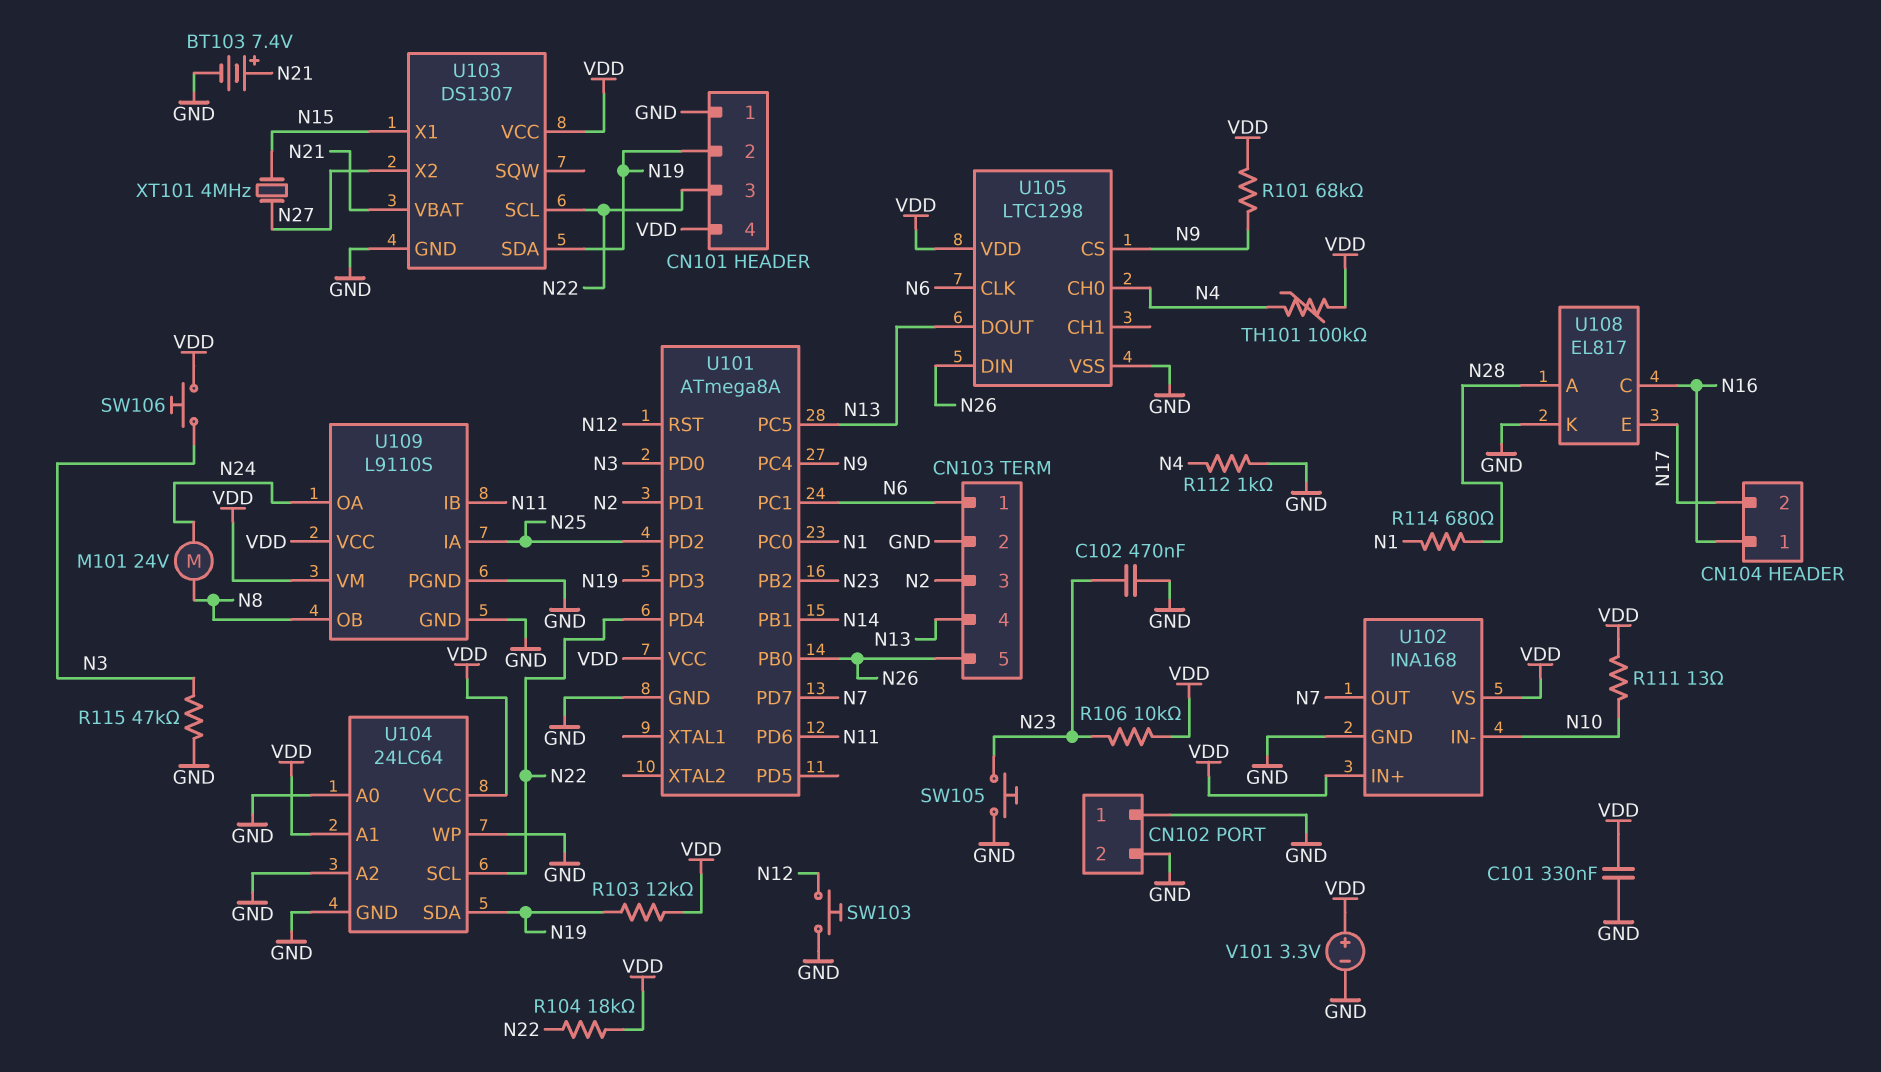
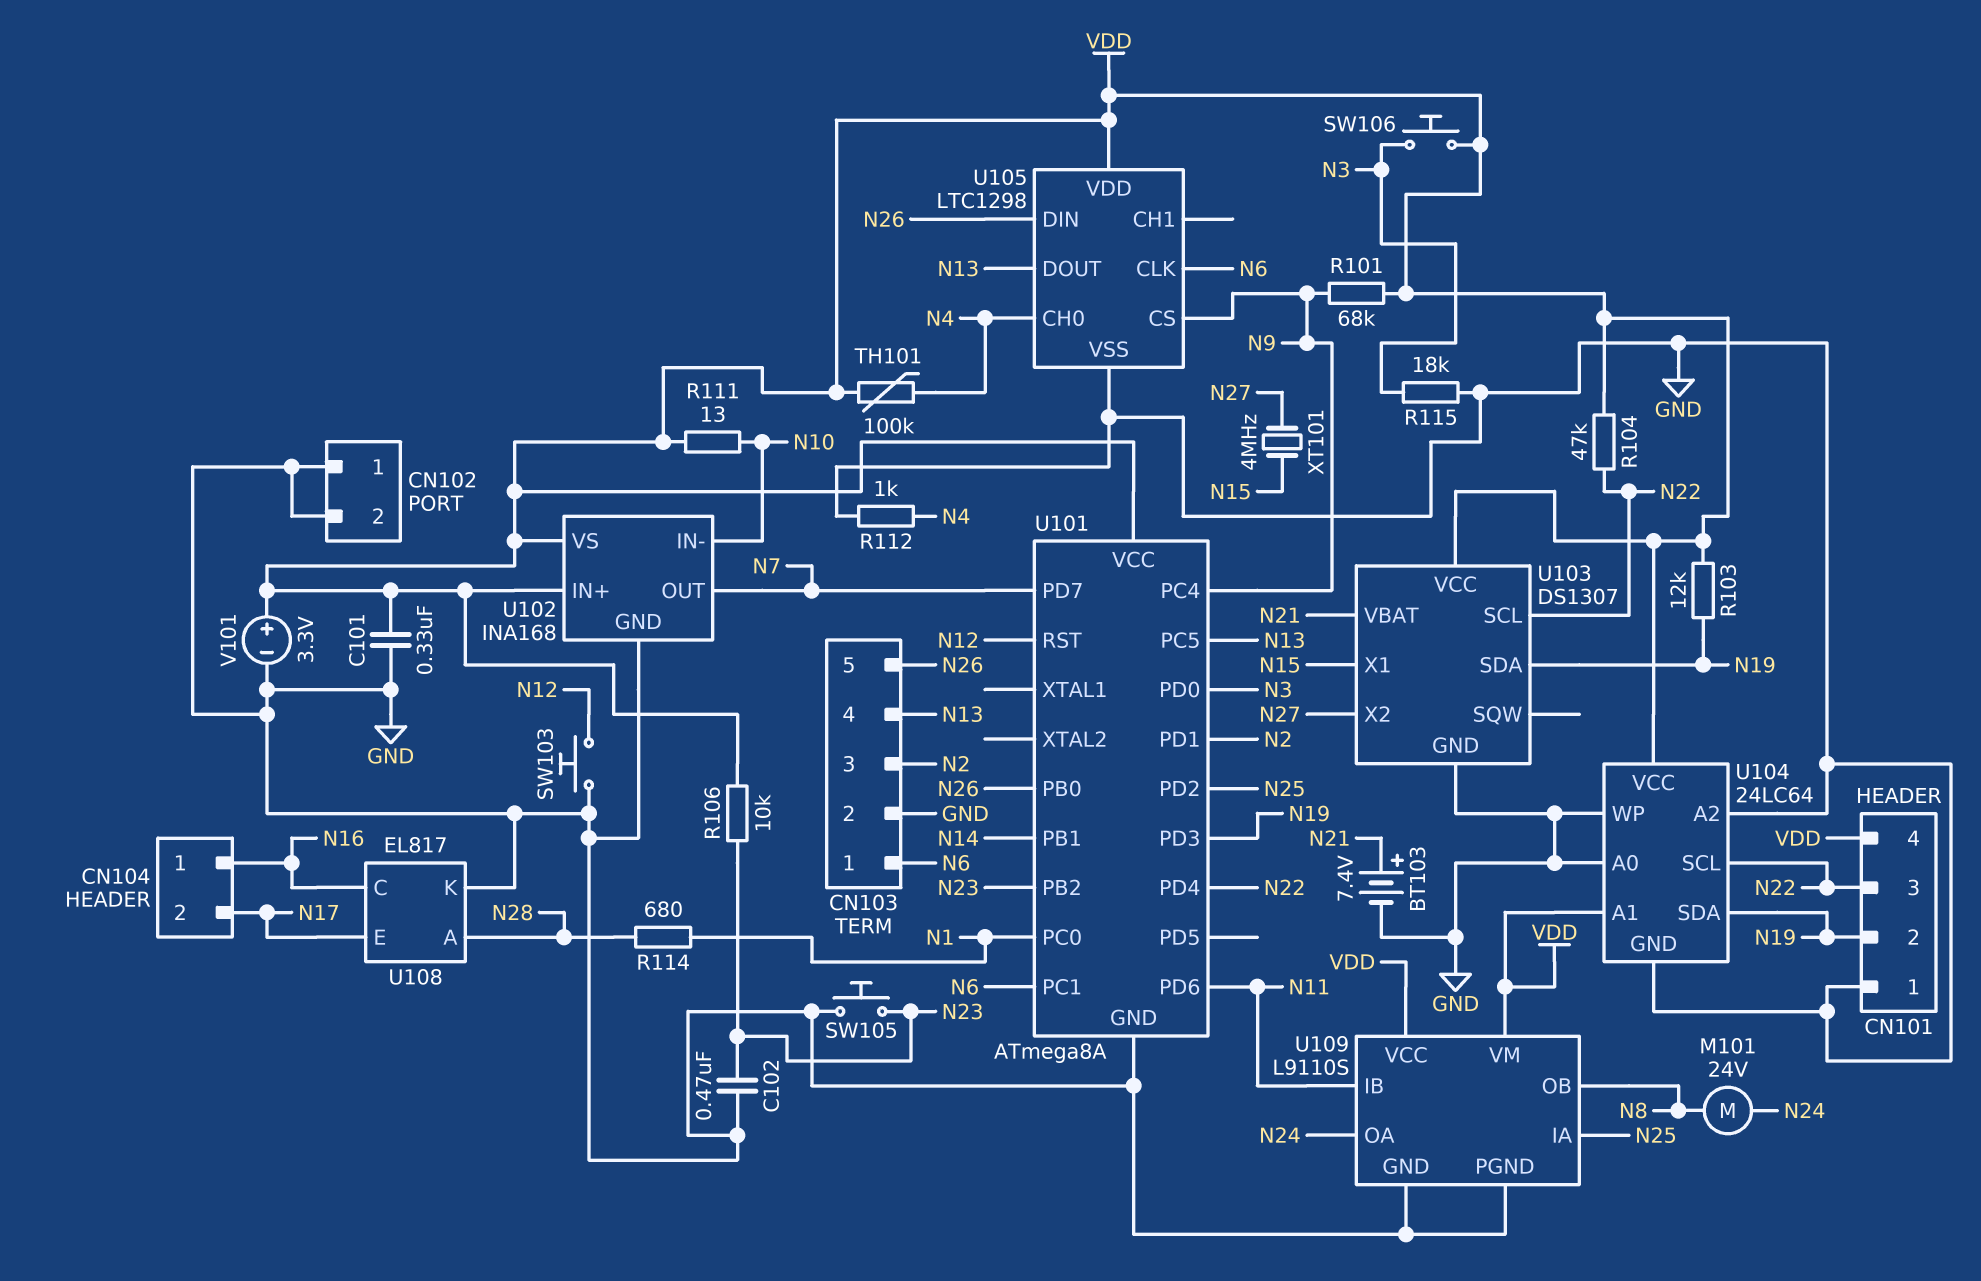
R104: 18k (N22, VDD) -> 47k (N22, VDD)
R115: 47k (GND, N3) -> 18k (GND, N3)

